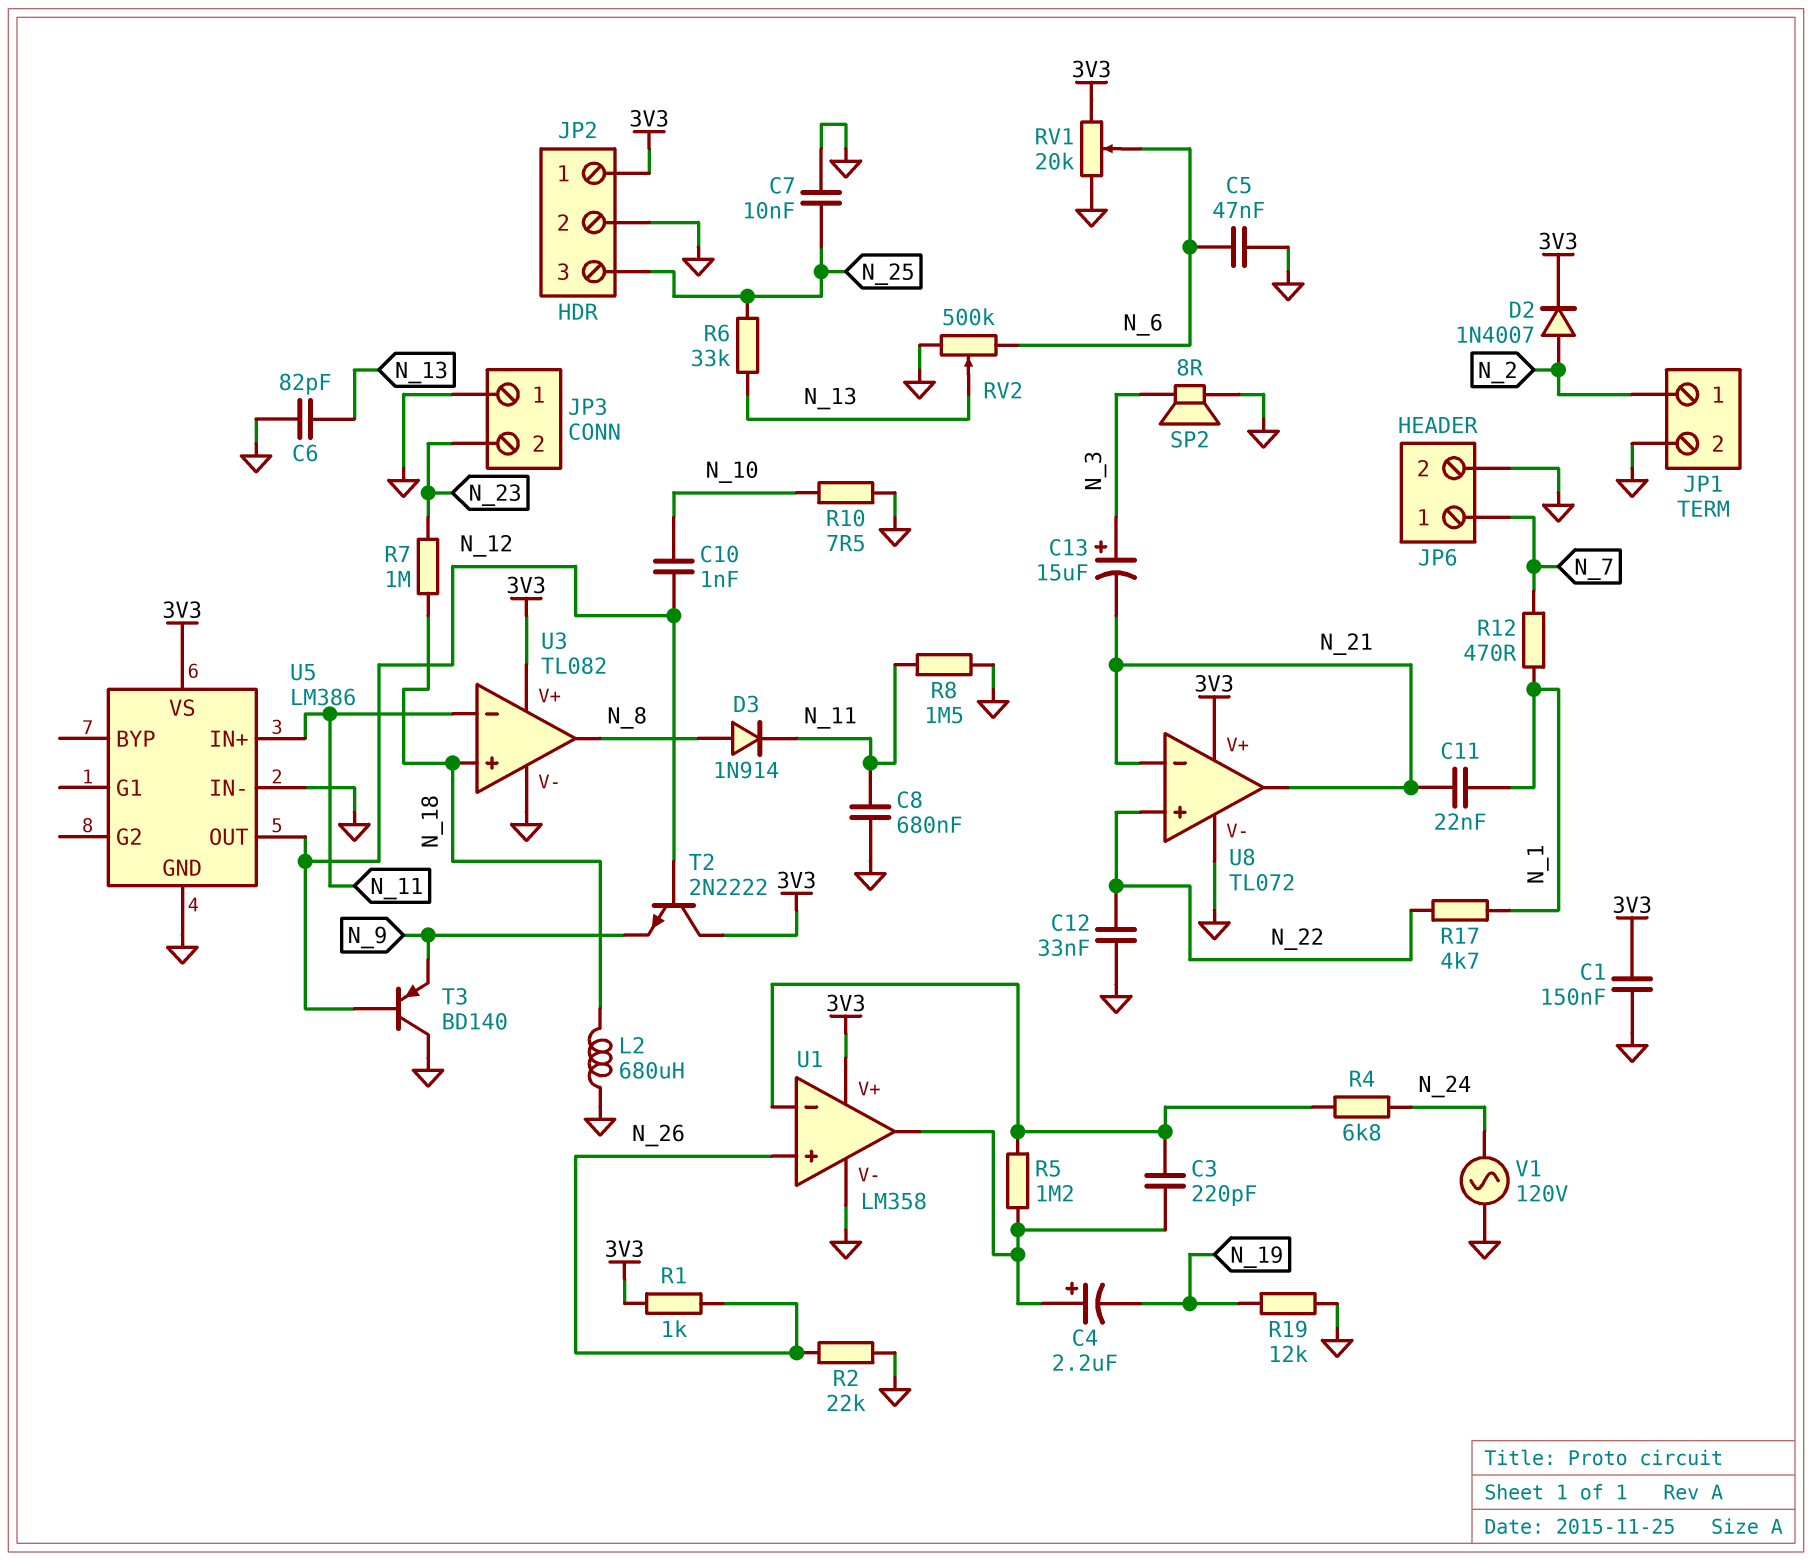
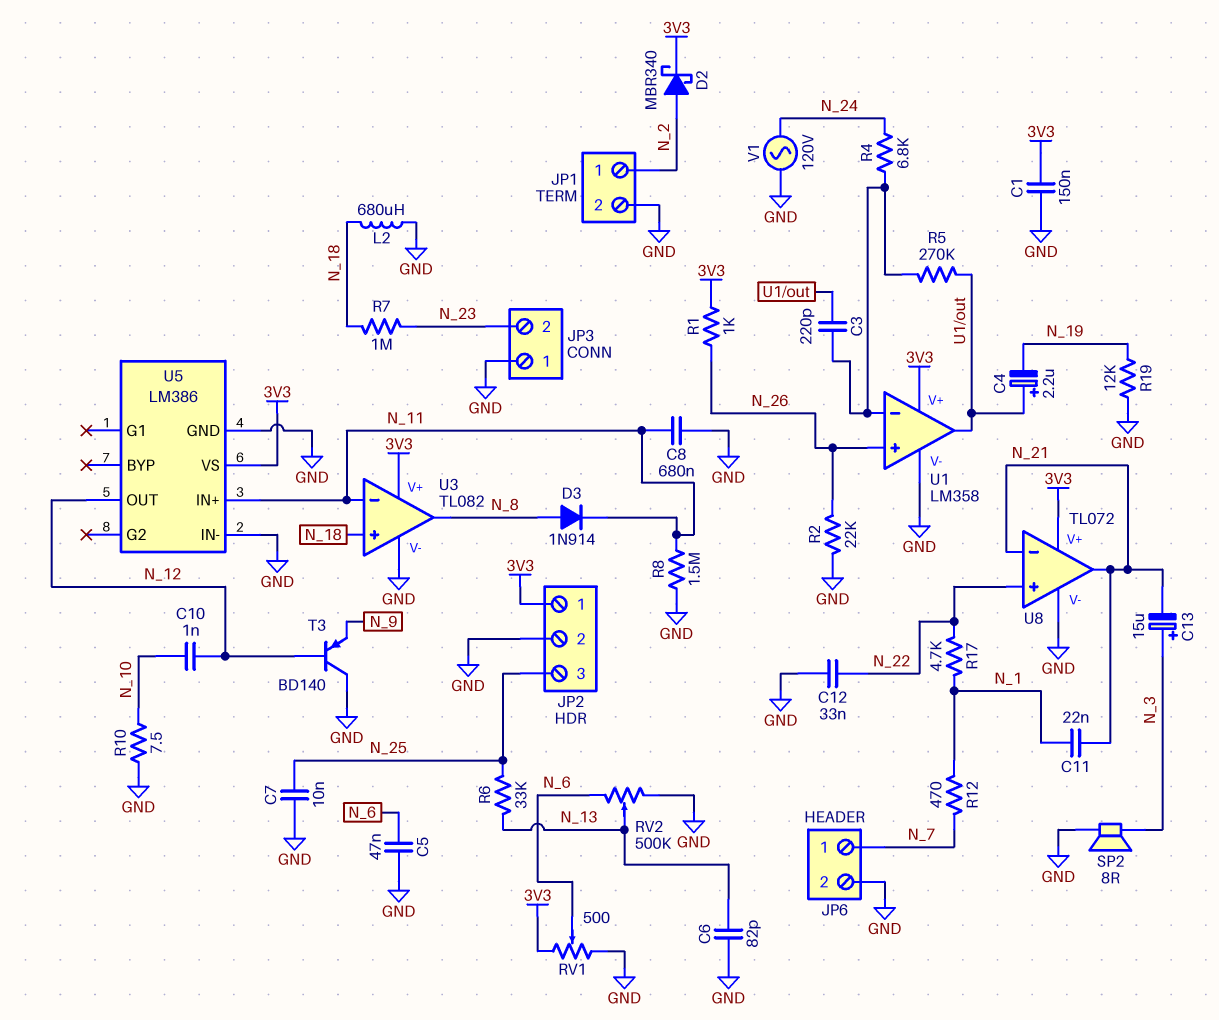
D2: diode 1N4007 (A N_2, K 3V3) -> schottky MBR340 (A N_2, K 3V3)
R5: 1.2M (U1/in-, U1/out) -> 270k (U1/in-, U1/out)
RV1: 20k (3V3, GND, wiper N_6) -> 500 (3V3, GND, wiper N_6)
T2: NPN 2N2222 (B N_12, C 3V3, E N_9) -> none

